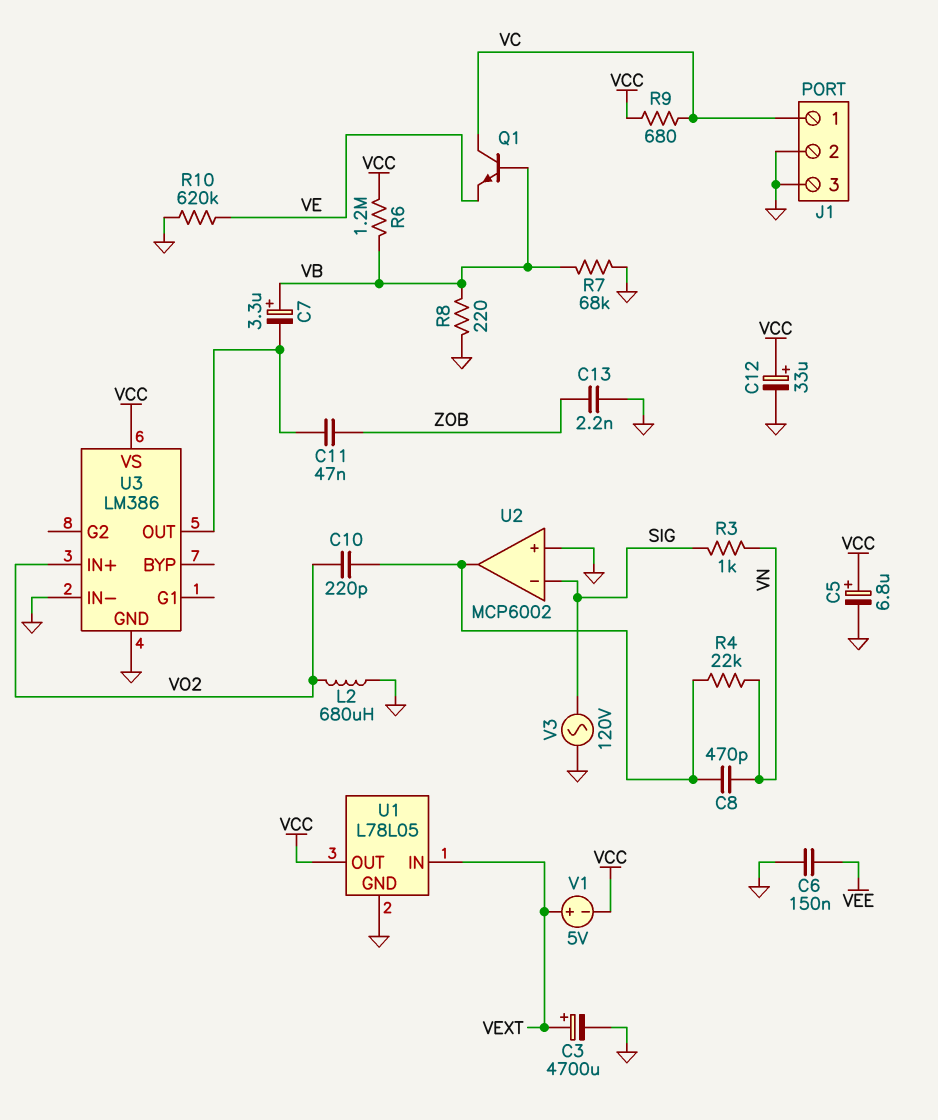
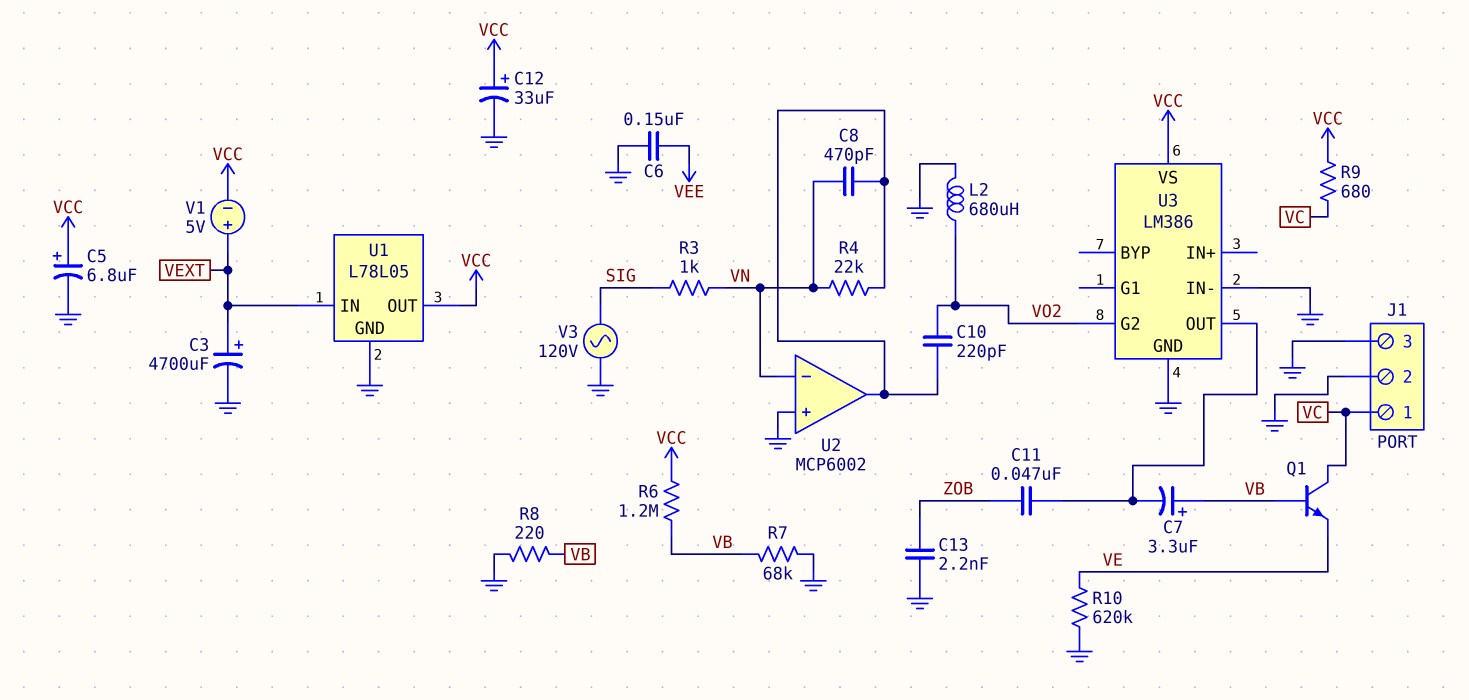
U2 pin in-: SIG -> VN
U3 pin G2: none -> VO2
U3 pin IN+: VO2 -> none

